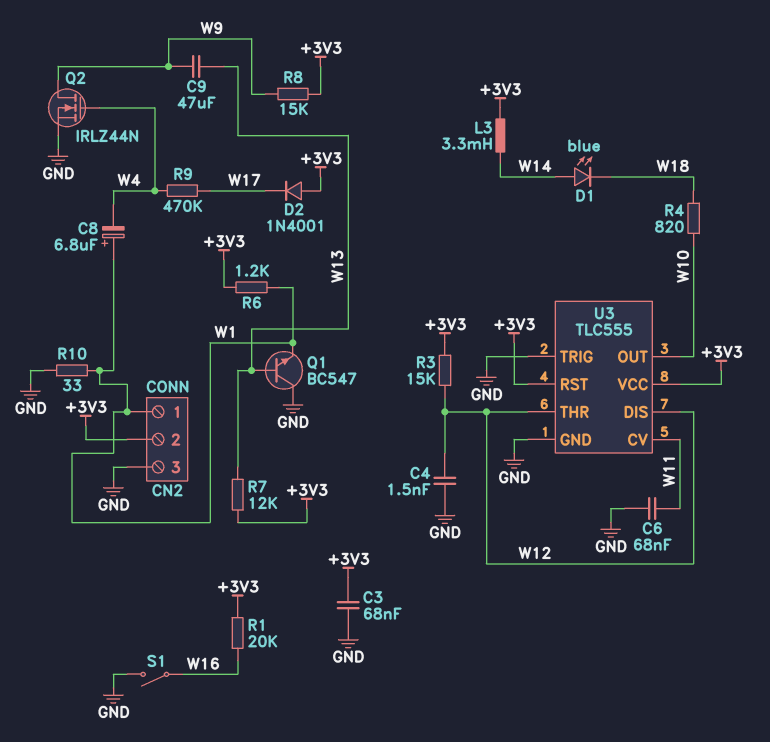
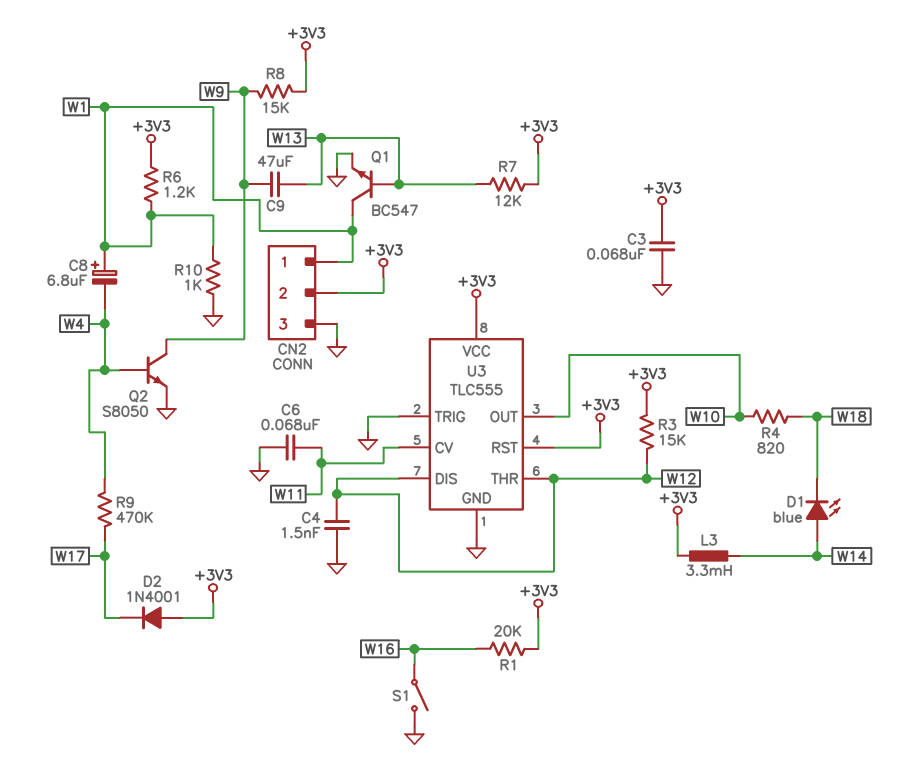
Q1: NPN BC547 (B W13, C GND, E W1) -> NPN BC547 (B W13, C W1, E GND)
Q2: NMOS IRLZ44N (G W4, D W9, S GND) -> NPN S8050 (B W4, C W9, E GND)
R10: 33 (GND, W1) -> 1k (GND, W1)

